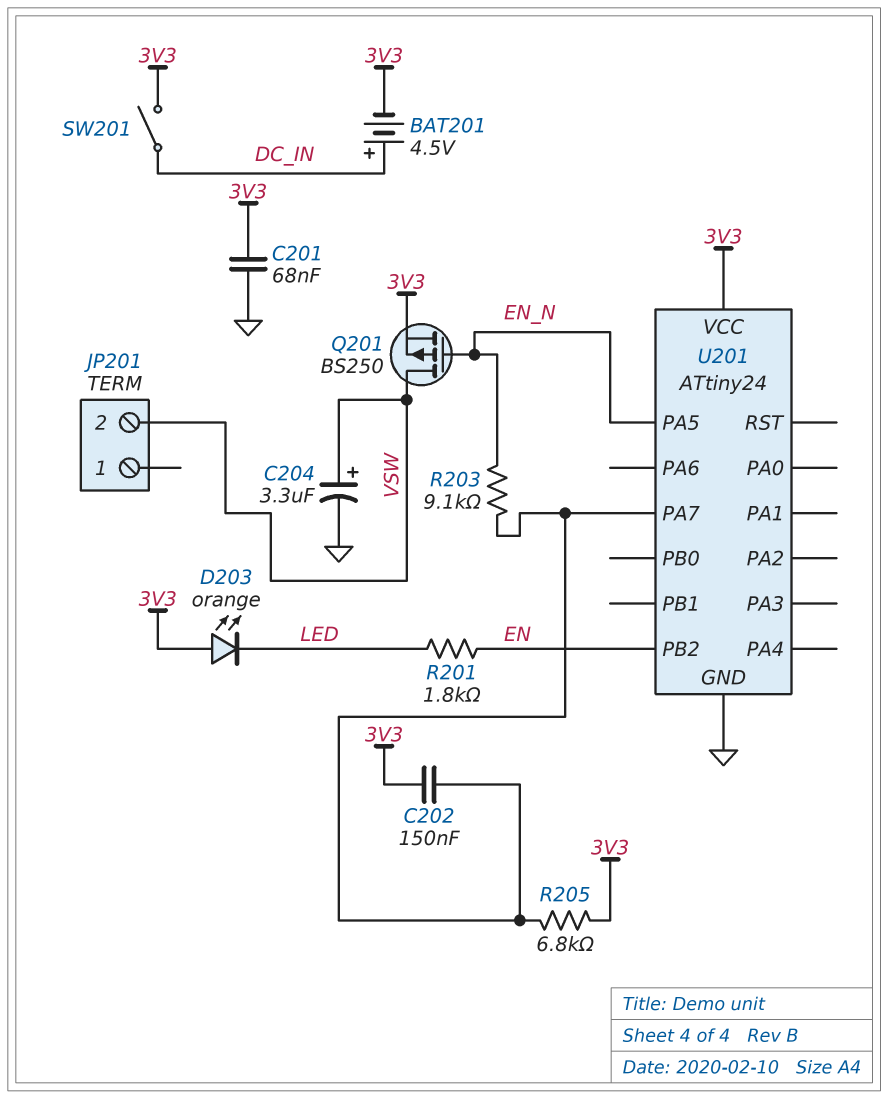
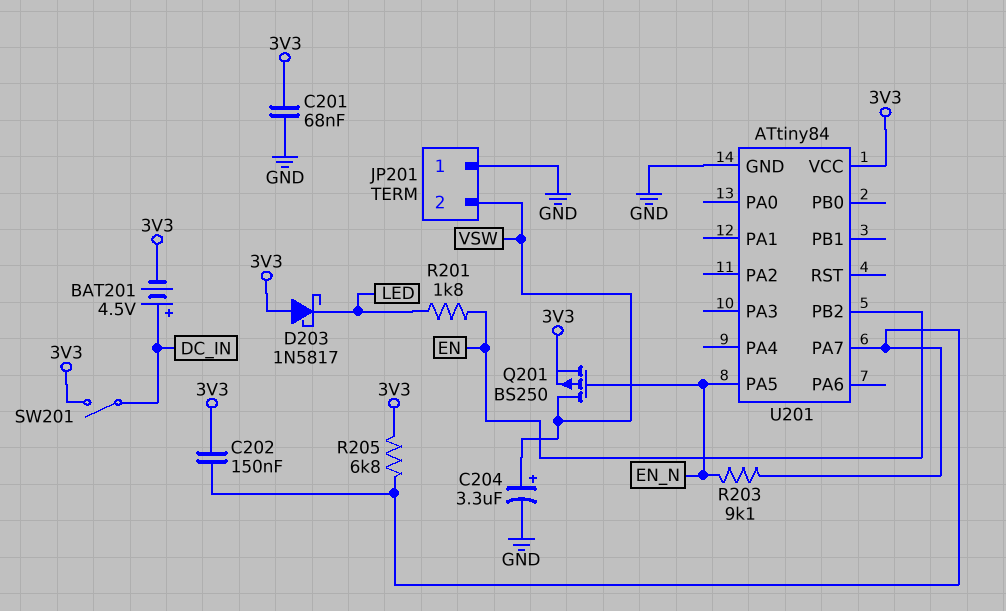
D203: LED orange (A 3V3, K LED) -> schottky 1N5817 (A 3V3, K LED)
JP201 pin 1: none -> GND
U201: ATtiny24 -> ATtiny84

